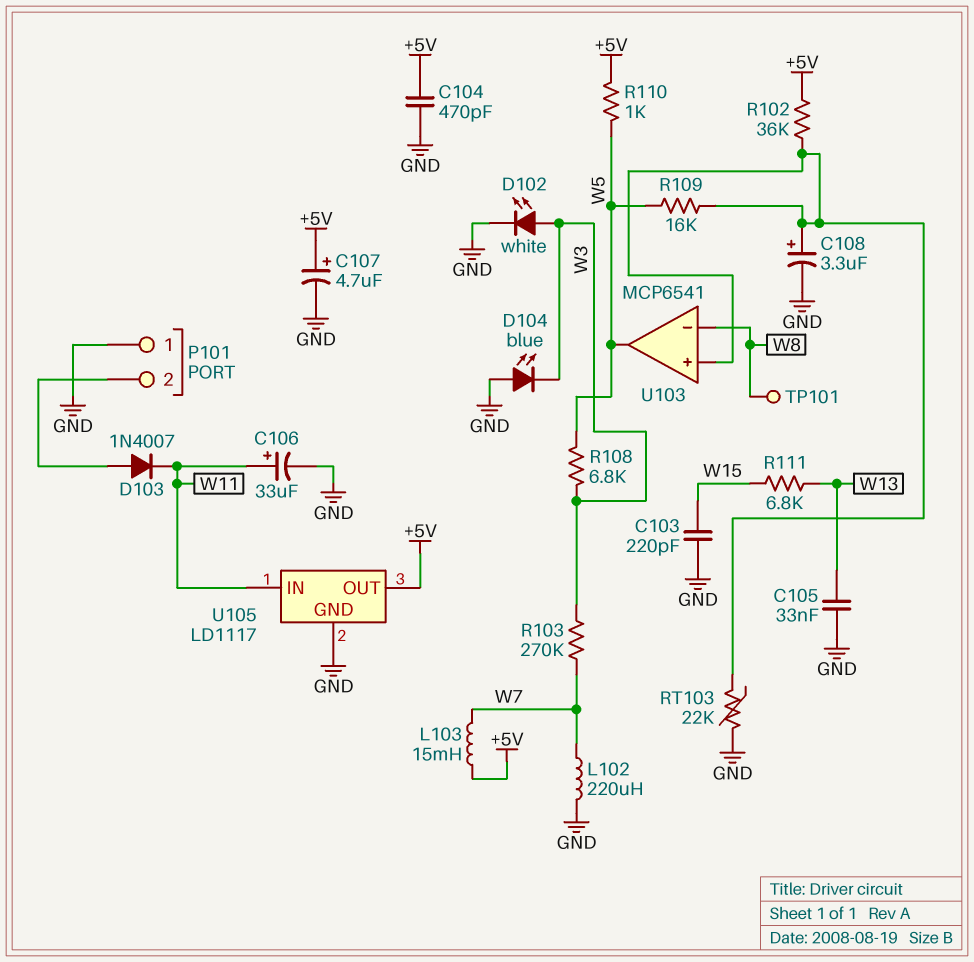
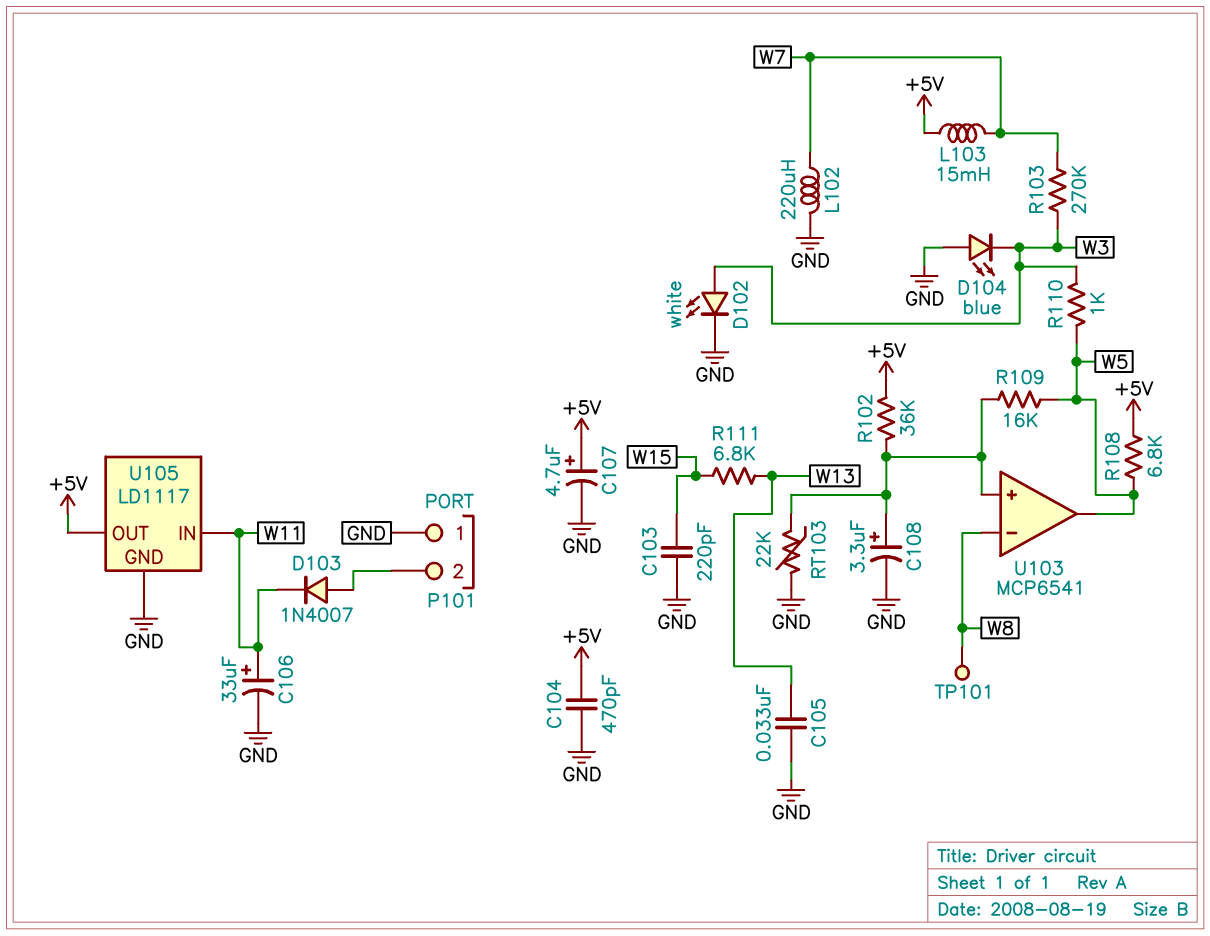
R108: 6.8k (W3, W5) -> 6.8k (+5V, W5)
R110: 1k (+5V, W5) -> 1k (W3, W5)

